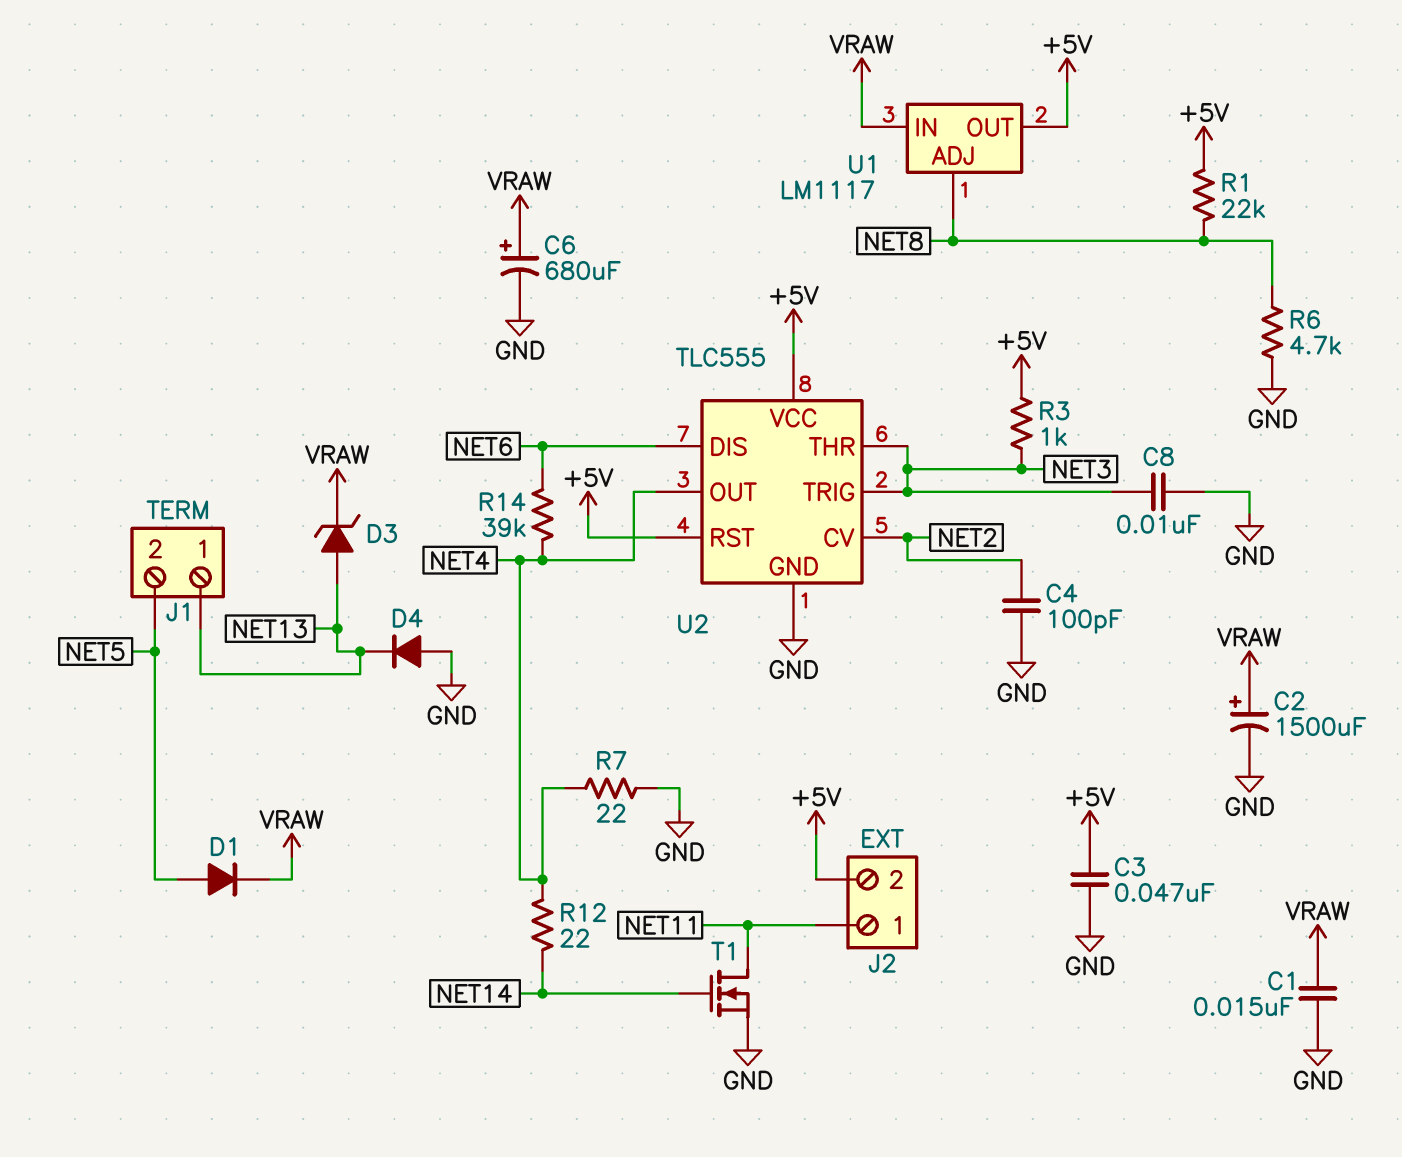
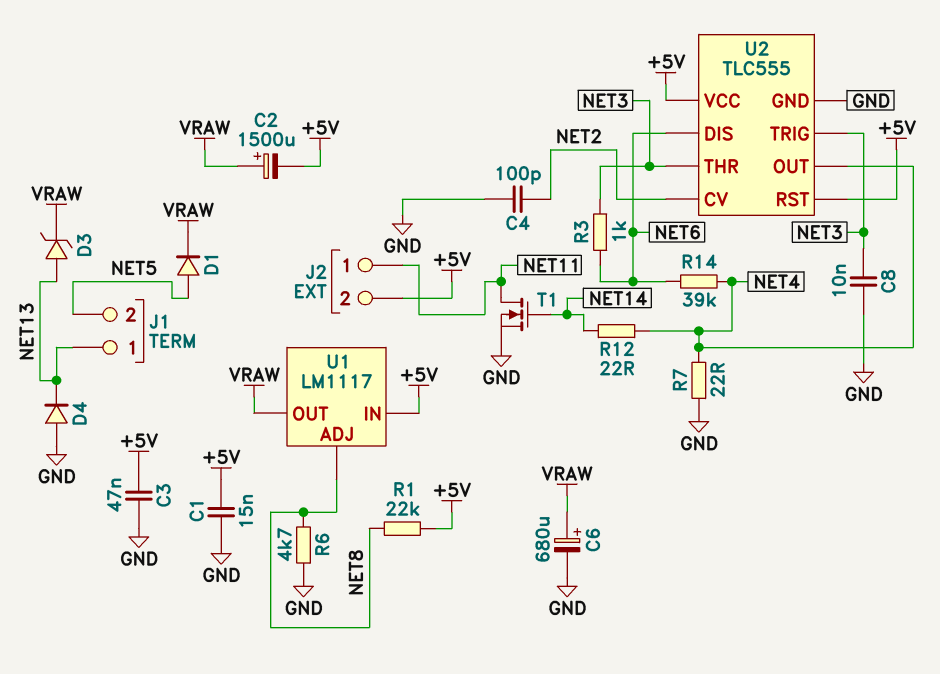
C1: 15nF (GND, VRAW) -> 15nF (+5V, GND)
C2: 1500uF (plus VRAW, minus GND) -> 1500uF (plus VRAW, minus +5V)
R3: 1k (+5V, NET3) -> 1k (NET3, NET6)
U1 pin IN: VRAW -> +5V
U1 pin OUT: +5V -> VRAW

